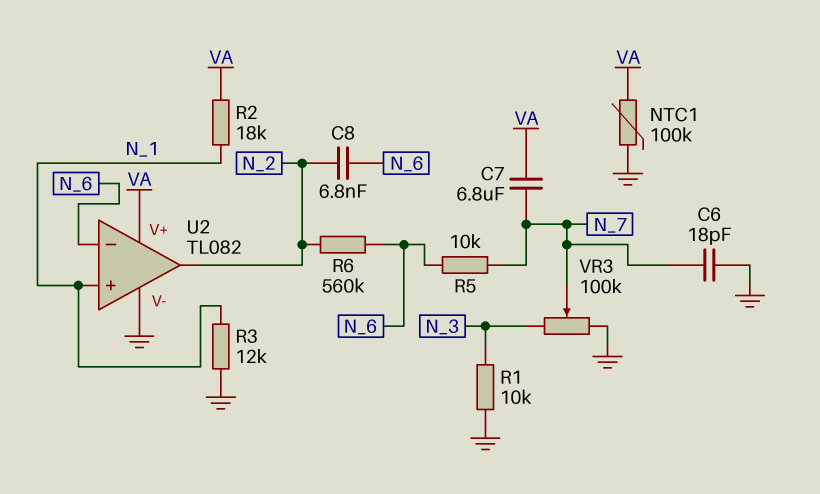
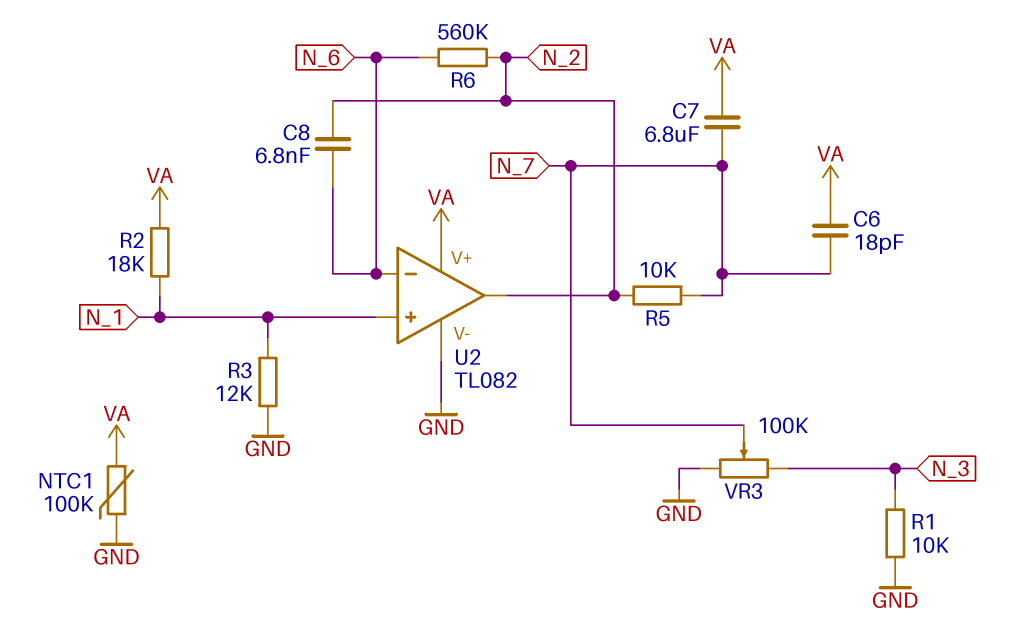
C6: 18pF (GND, N_7) -> 18pF (N_7, VA)
R5: 10k (N_6, N_7) -> 10k (N_2, N_7)

